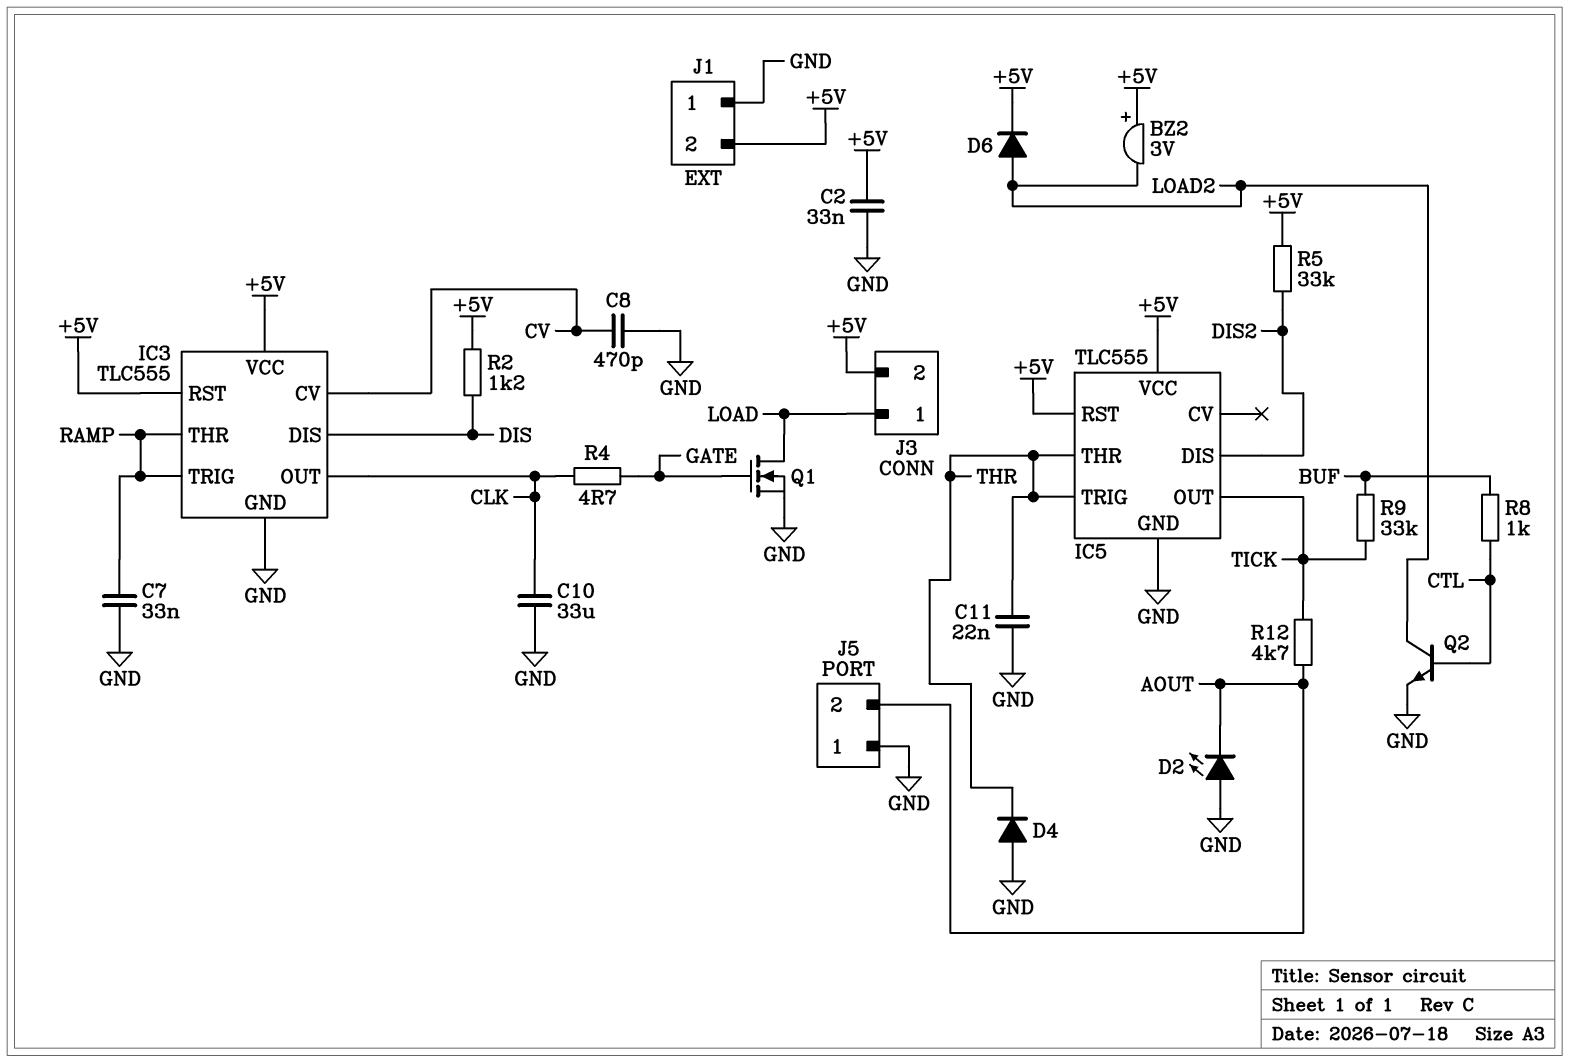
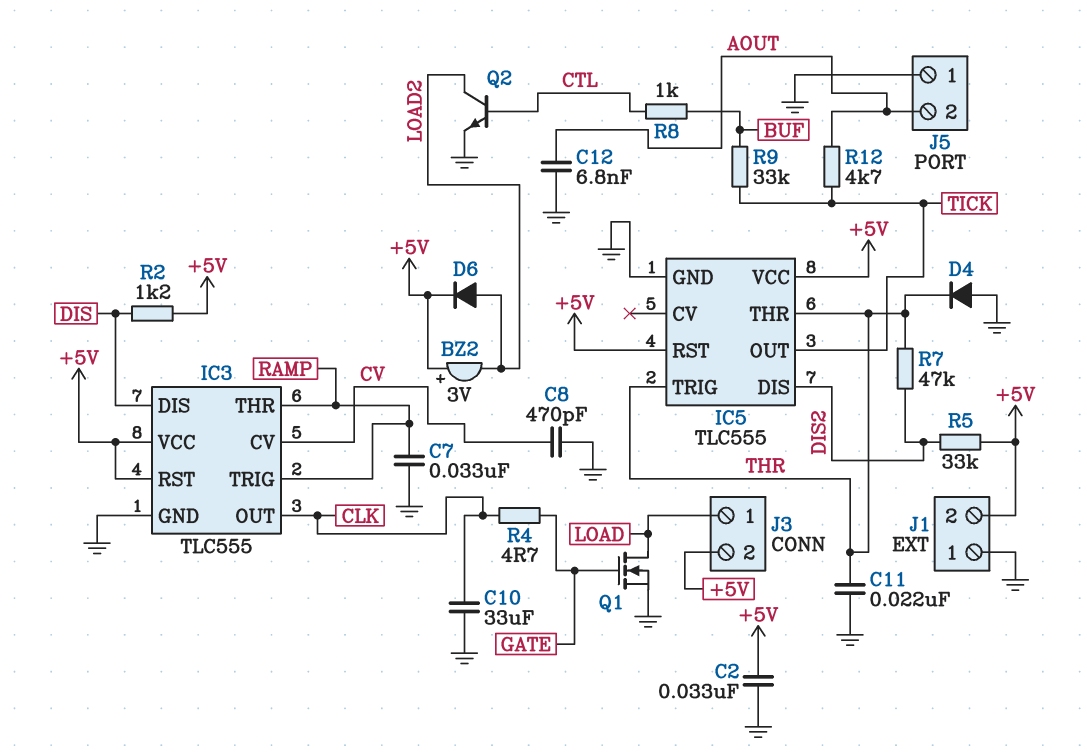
C12: none -> 6.8nF (AOUT, GND)
D2: LED (A GND, K AOUT) -> none
R7: none -> 47k (DIS2, THR)

